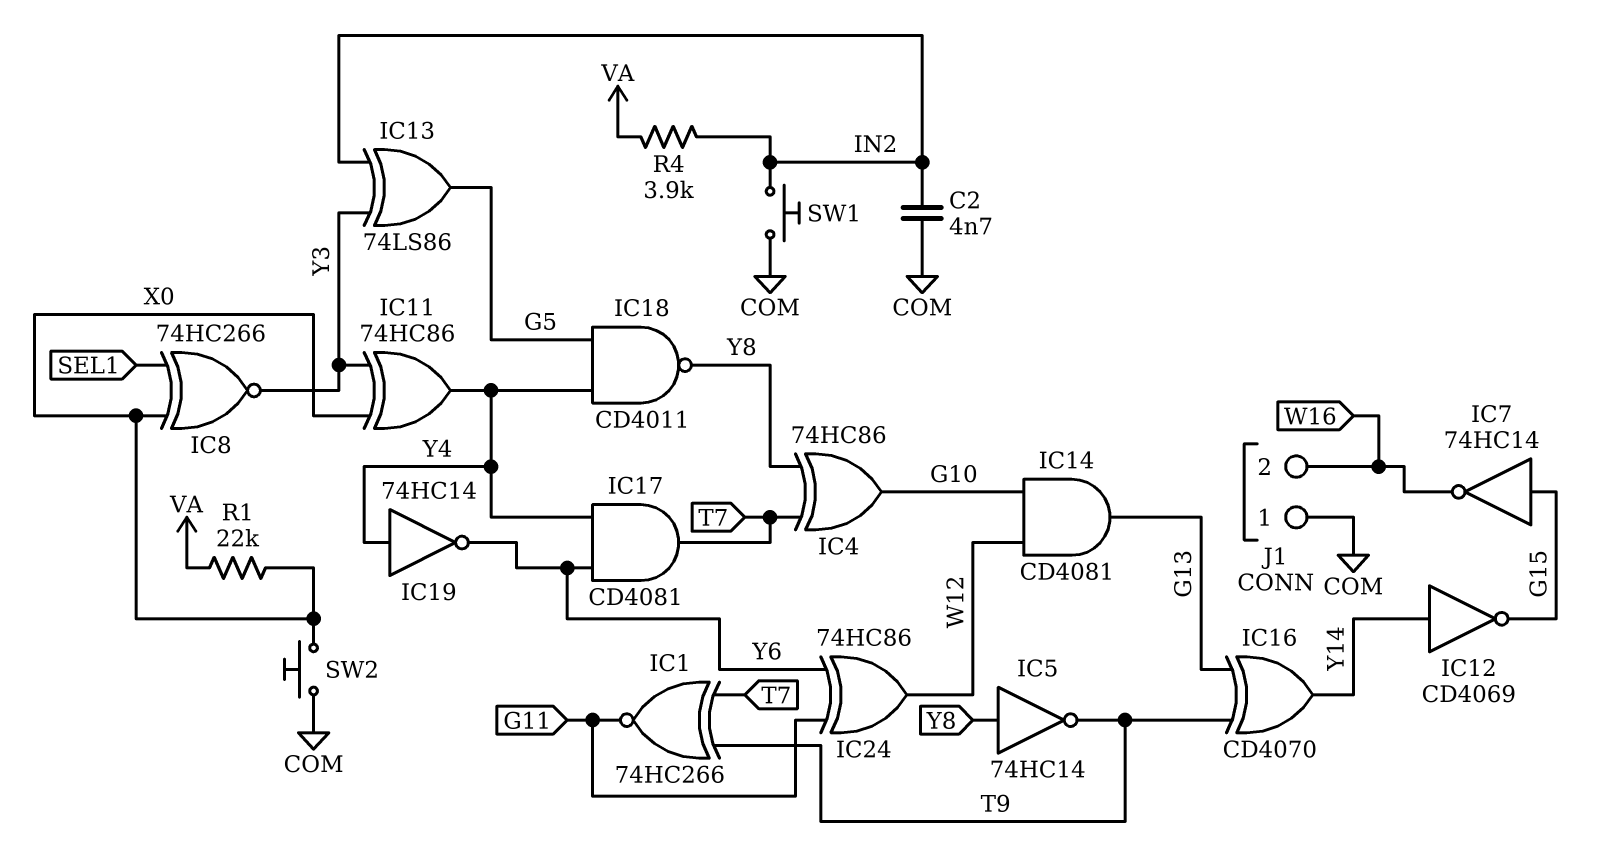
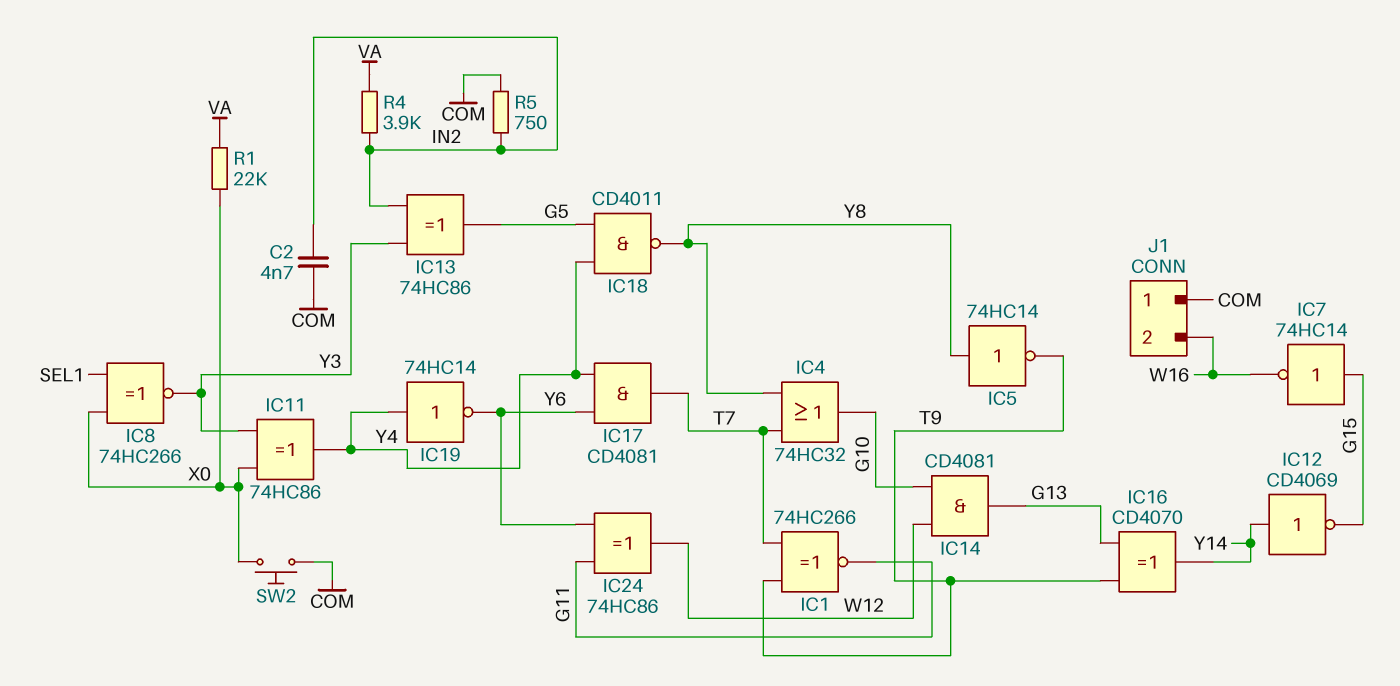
IC4: XOR 74HC86 (in T7, in Y8, out G10) -> OR 74HC32 (in T7, in Y8, out G10)
IC13: XOR 74LS86 (in IN2, in Y3, out G5) -> XOR 74HC86 (in IN2, in Y3, out G5)
R5: none -> 750 (COM, IN2)
SW1: button (COM, IN2) -> none

